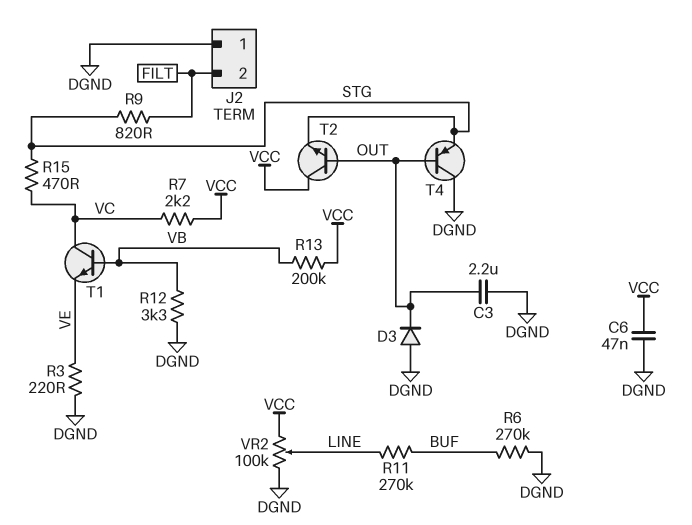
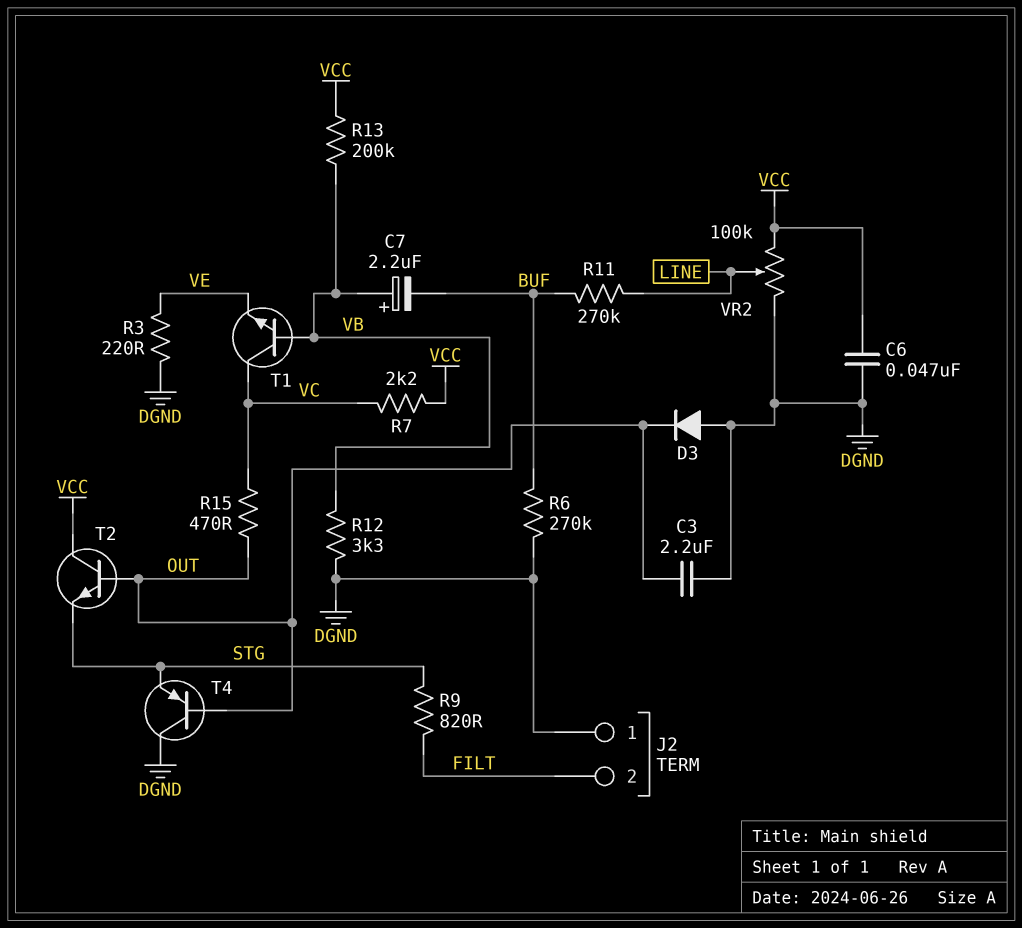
C7: none -> 2.2uF (plus VB, minus BUF)
R15: 470 (STG, VC) -> 470 (OUT, VC)

